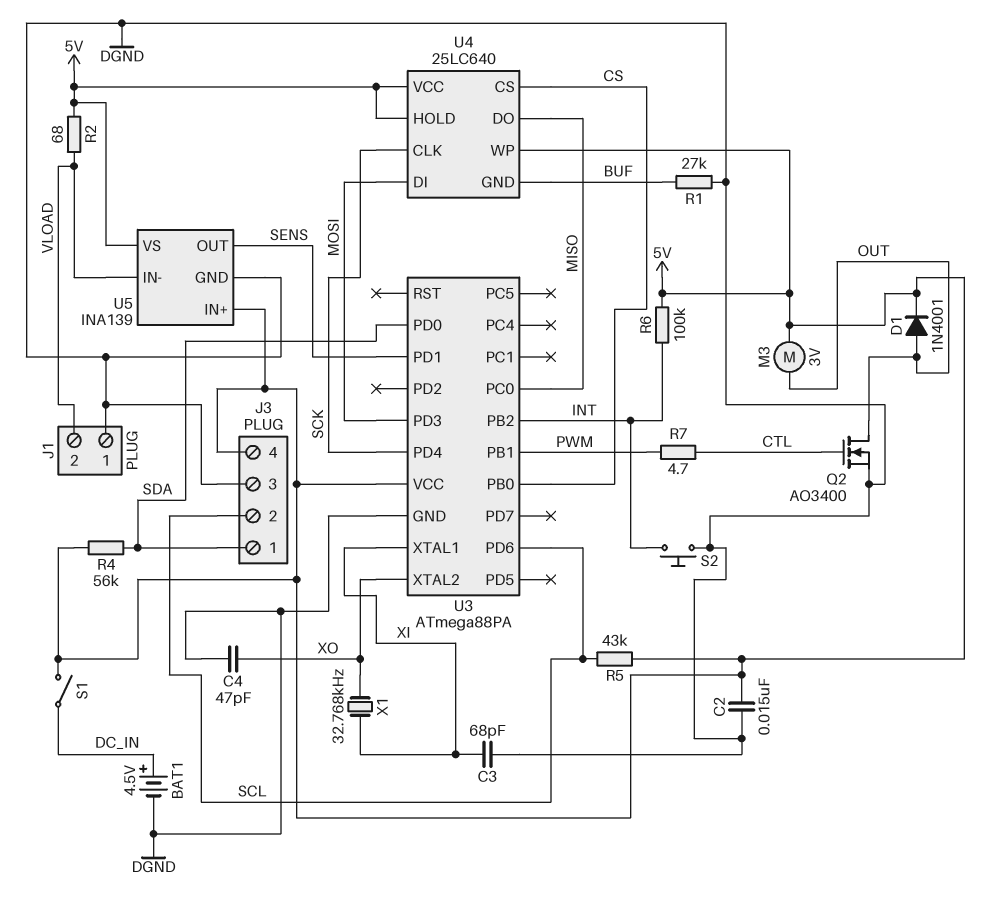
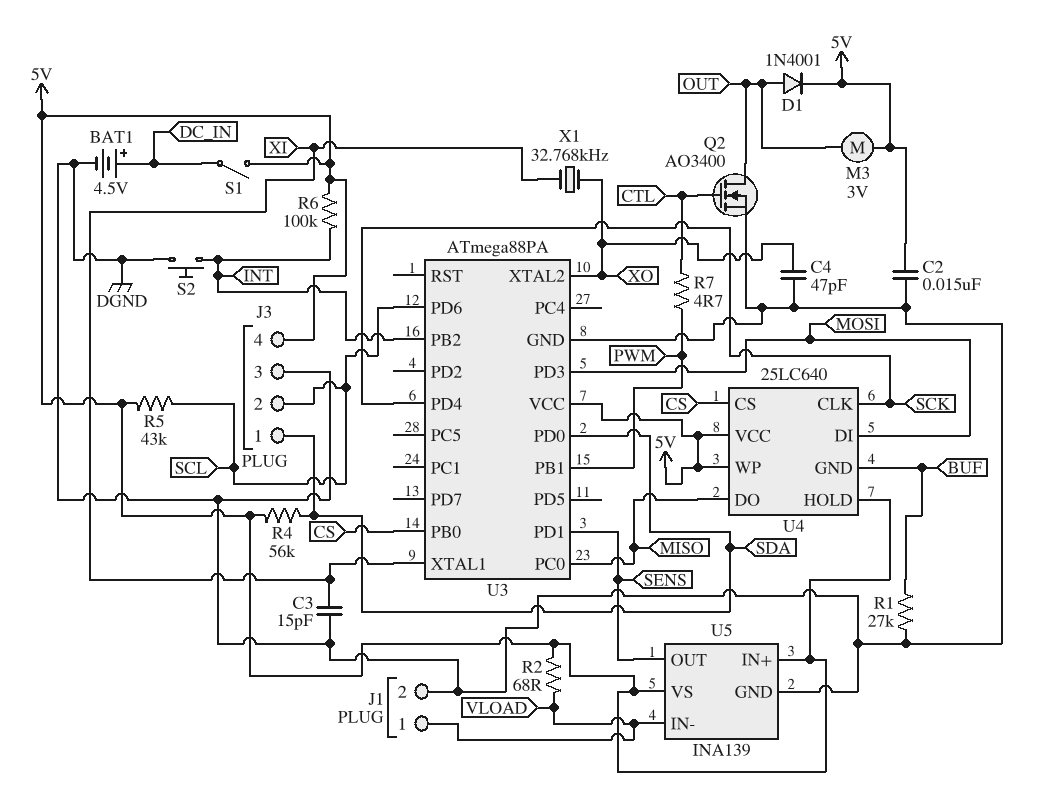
C3: 68pF (DGND, XI) -> 15pF (DGND, XI)
J1 pin 1: DGND -> VLOAD
J1 pin 2: VLOAD -> DGND

